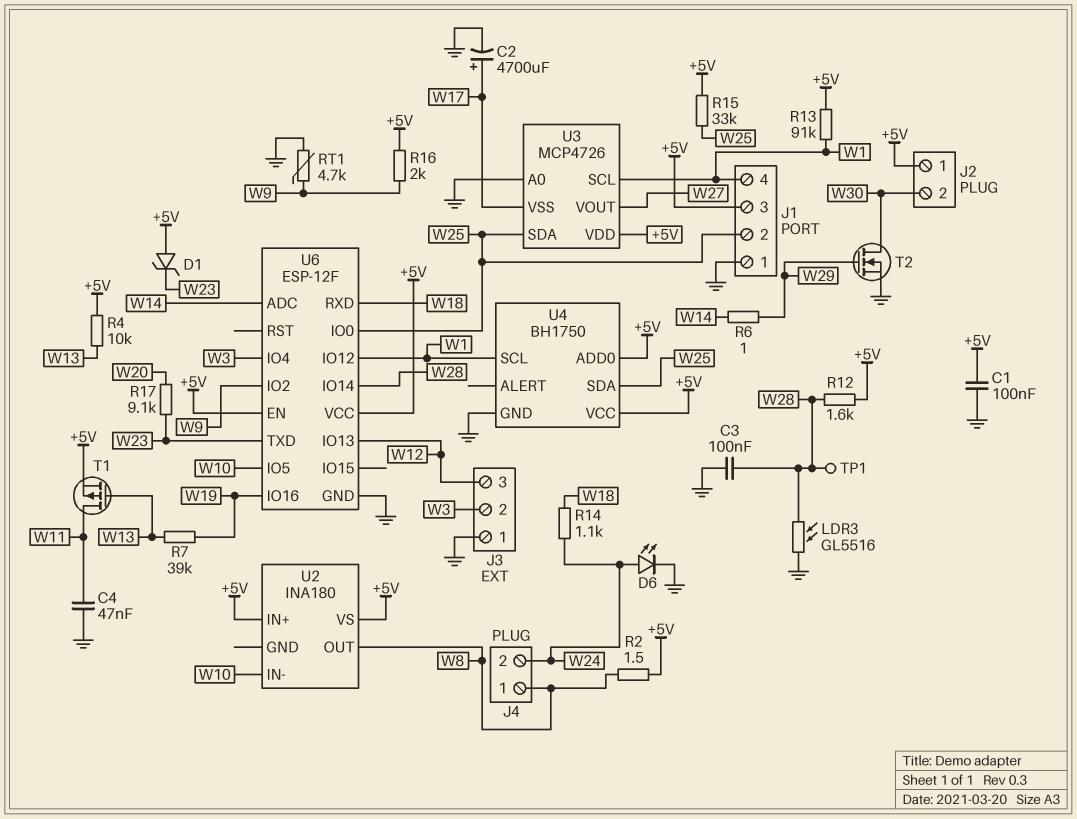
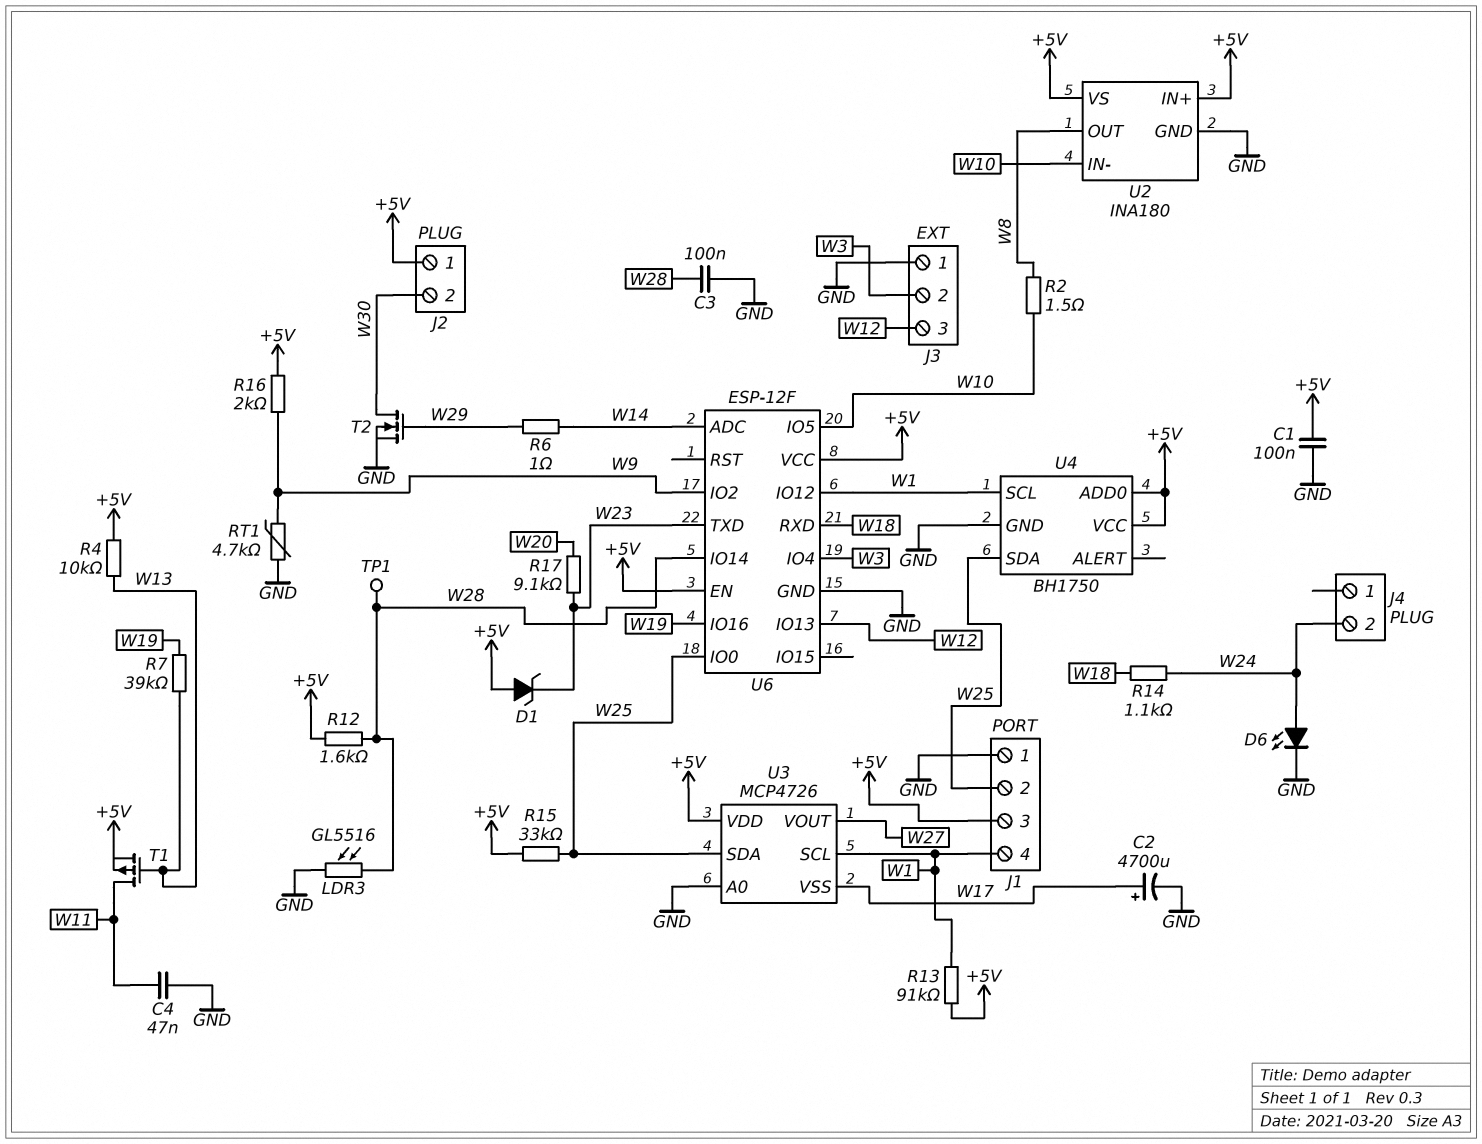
J4 pin 1: W8 -> none
R2: 1.5 (+5V, W8) -> 1.5 (W8, W10)
U2 pin GND: none -> GND

